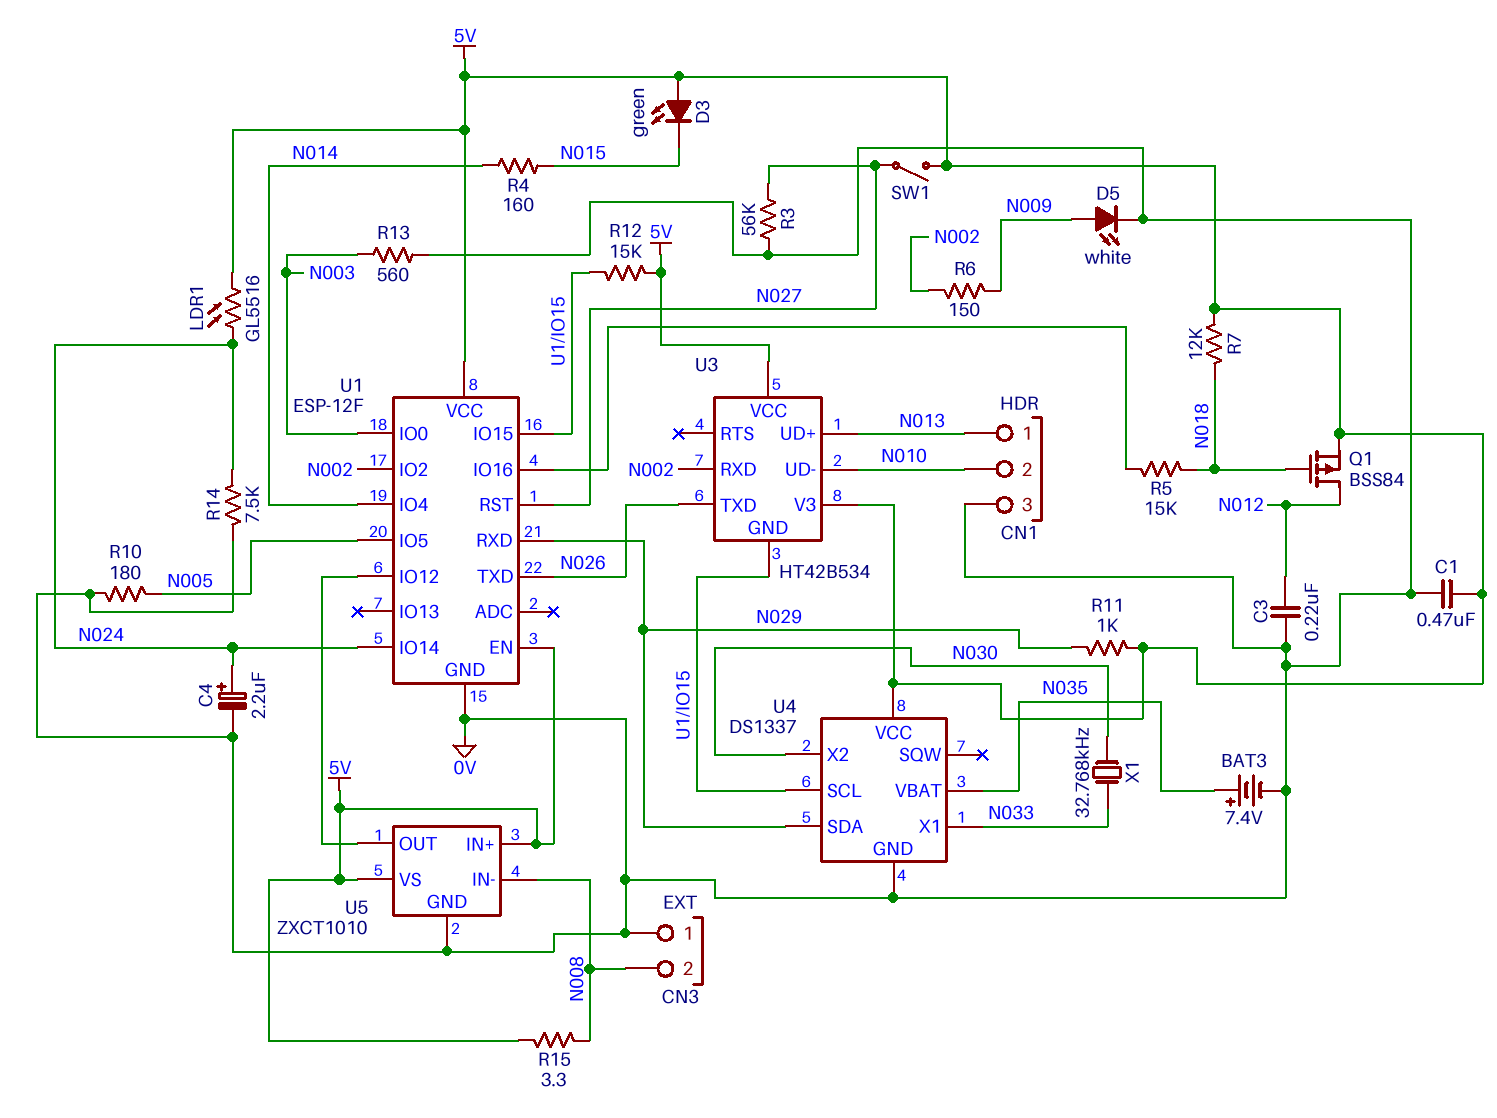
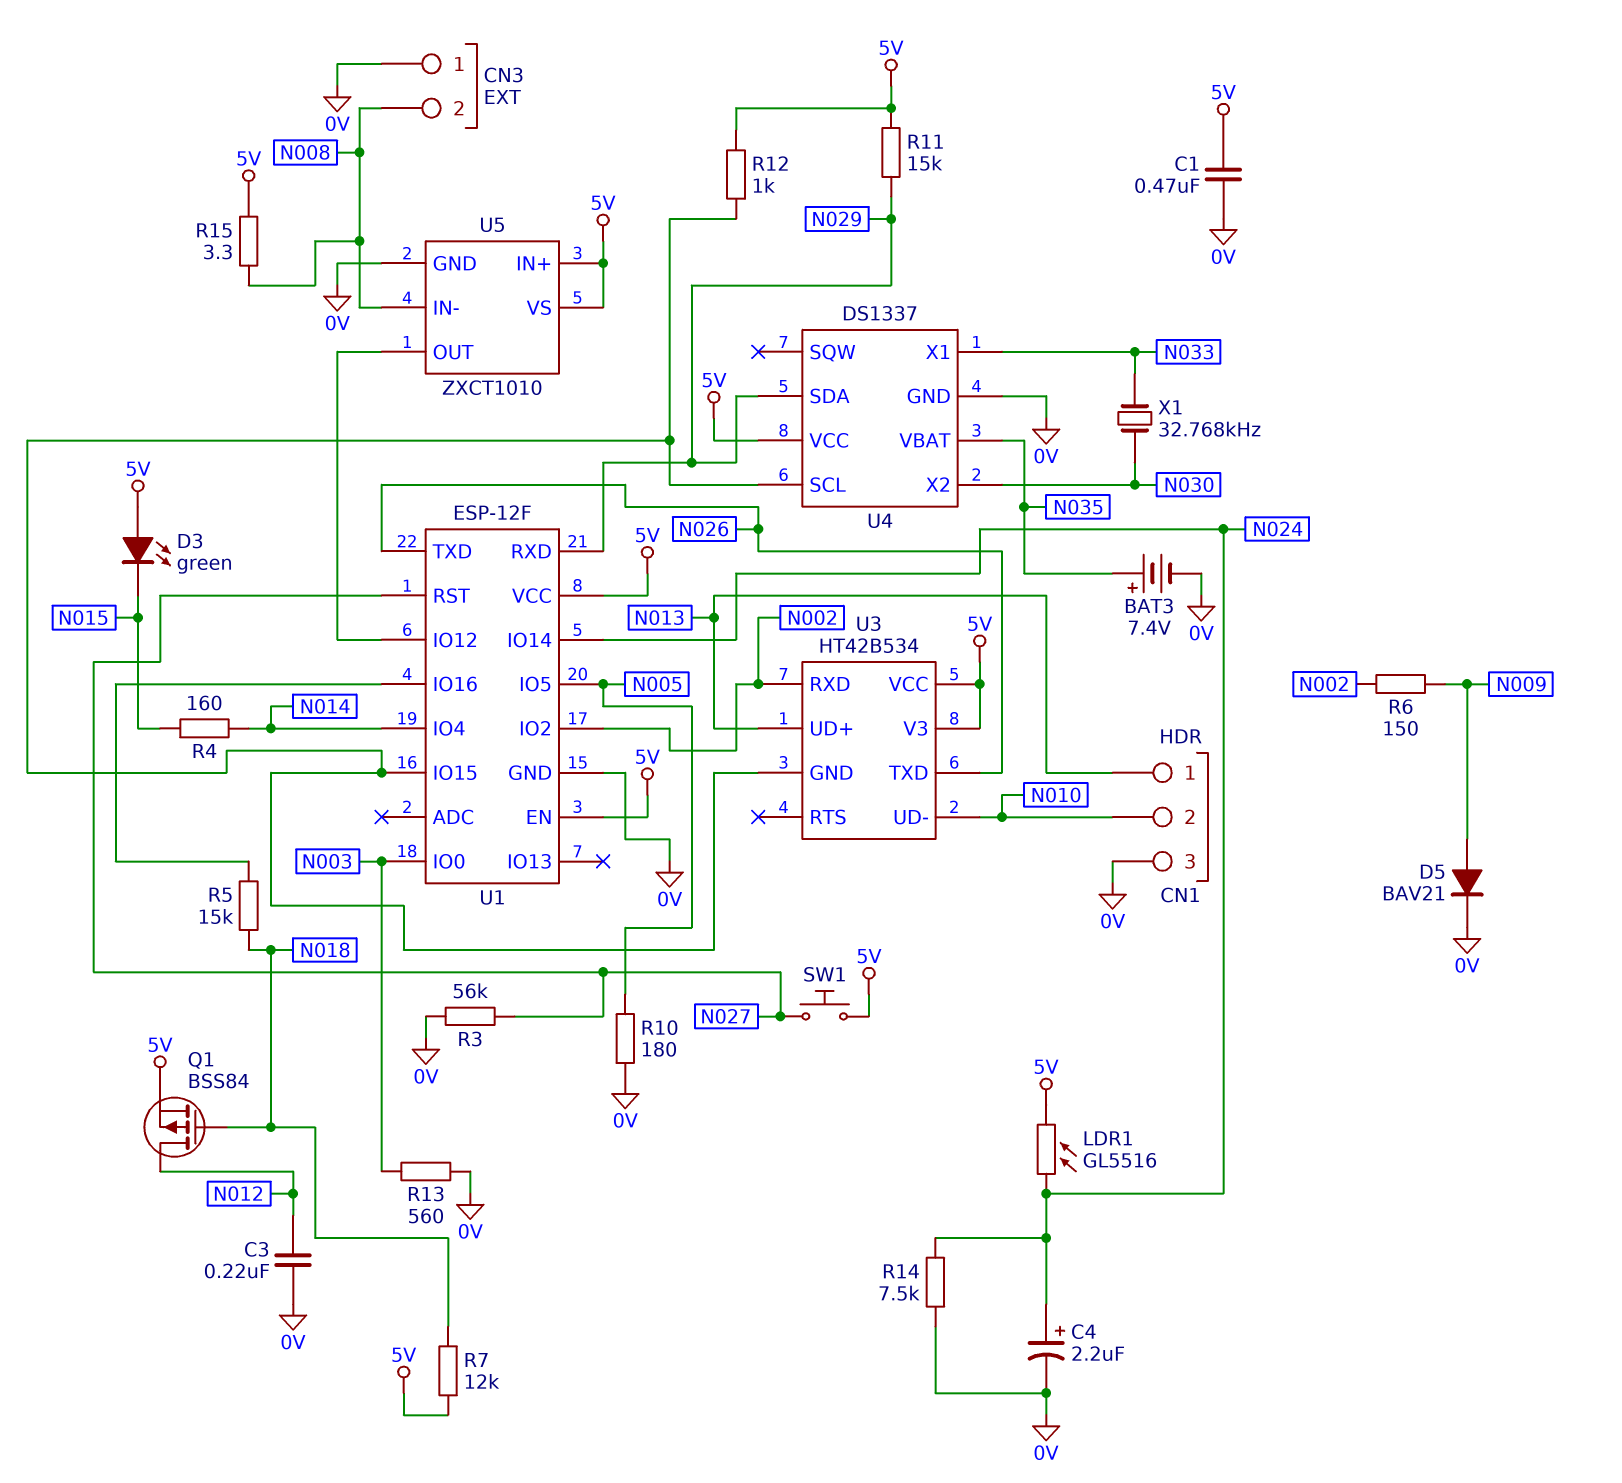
D5: LED white (A N009, K 0V) -> diode BAV21 (A N009, K 0V)
R11: 1k (5V, N029) -> 15k (5V, N029)
R12: 15k (5V, U1/IO15) -> 1k (5V, U1/IO15)
SW1: switch (5V, N027) -> button (5V, N027)

